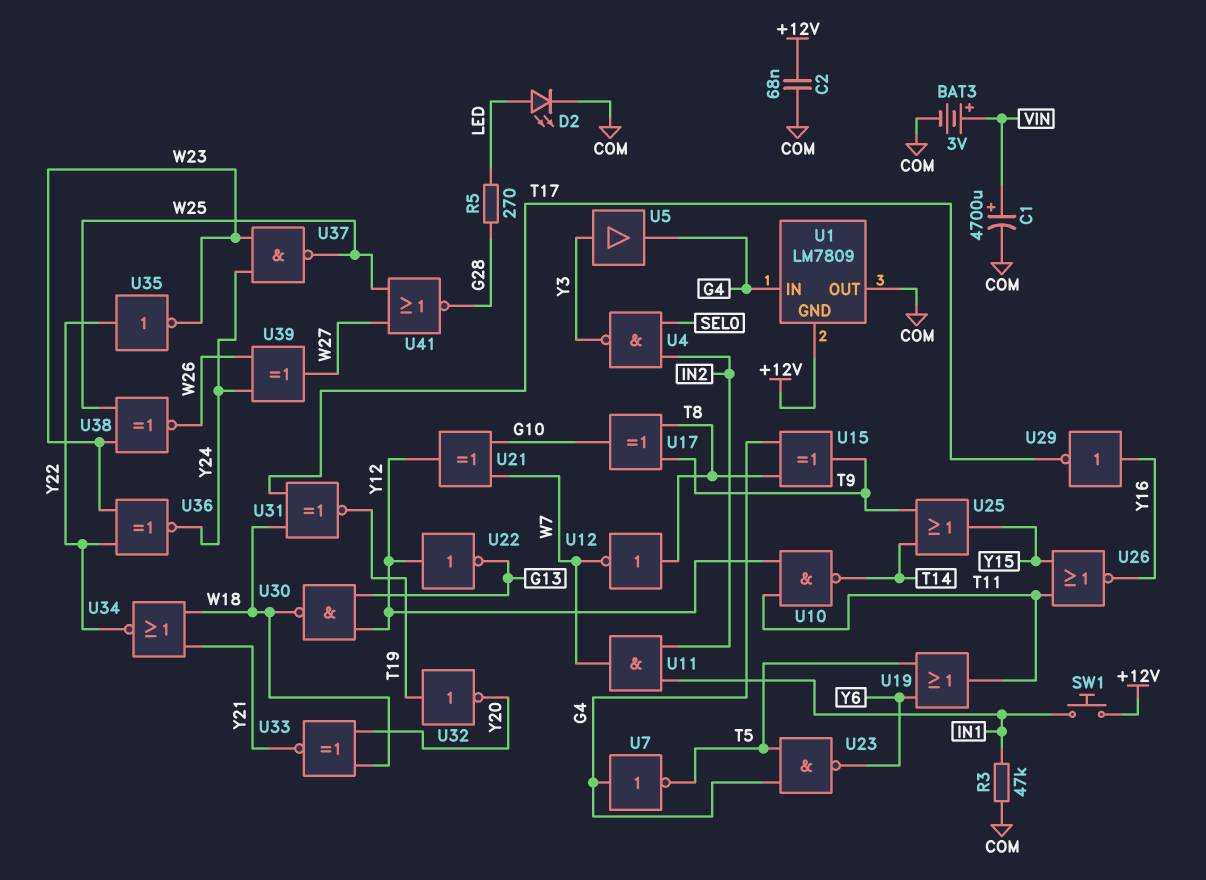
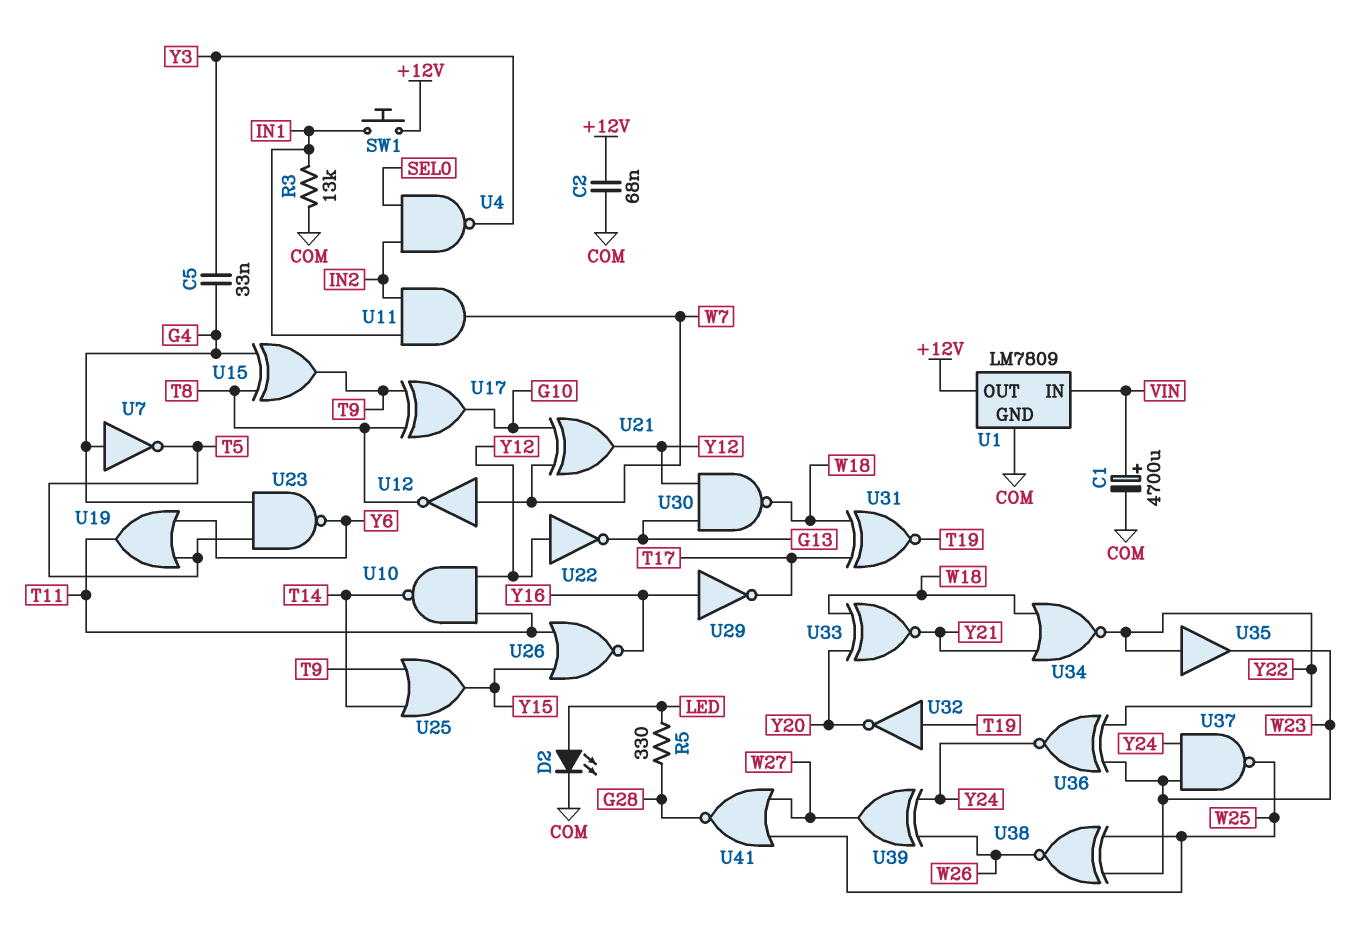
BAT3: 3V (plus VIN, minus COM) -> none
C5: none -> 33nF (G4, Y3)
R3: 47k (COM, IN1) -> 13k (COM, IN1)
R5: 270 (G28, LED) -> 330 (G28, LED)
U1 pin GND: +12V -> COM
U1 pin IN: G4 -> VIN
U1 pin OUT: COM -> +12V
U5: buffer (in Y3, out G4) -> none
U12: NOT (in T8, out W7) -> NOT (in W7, out T8)
U35: NOT (in Y22, out W23) -> buffer (in Y22, out W23)

